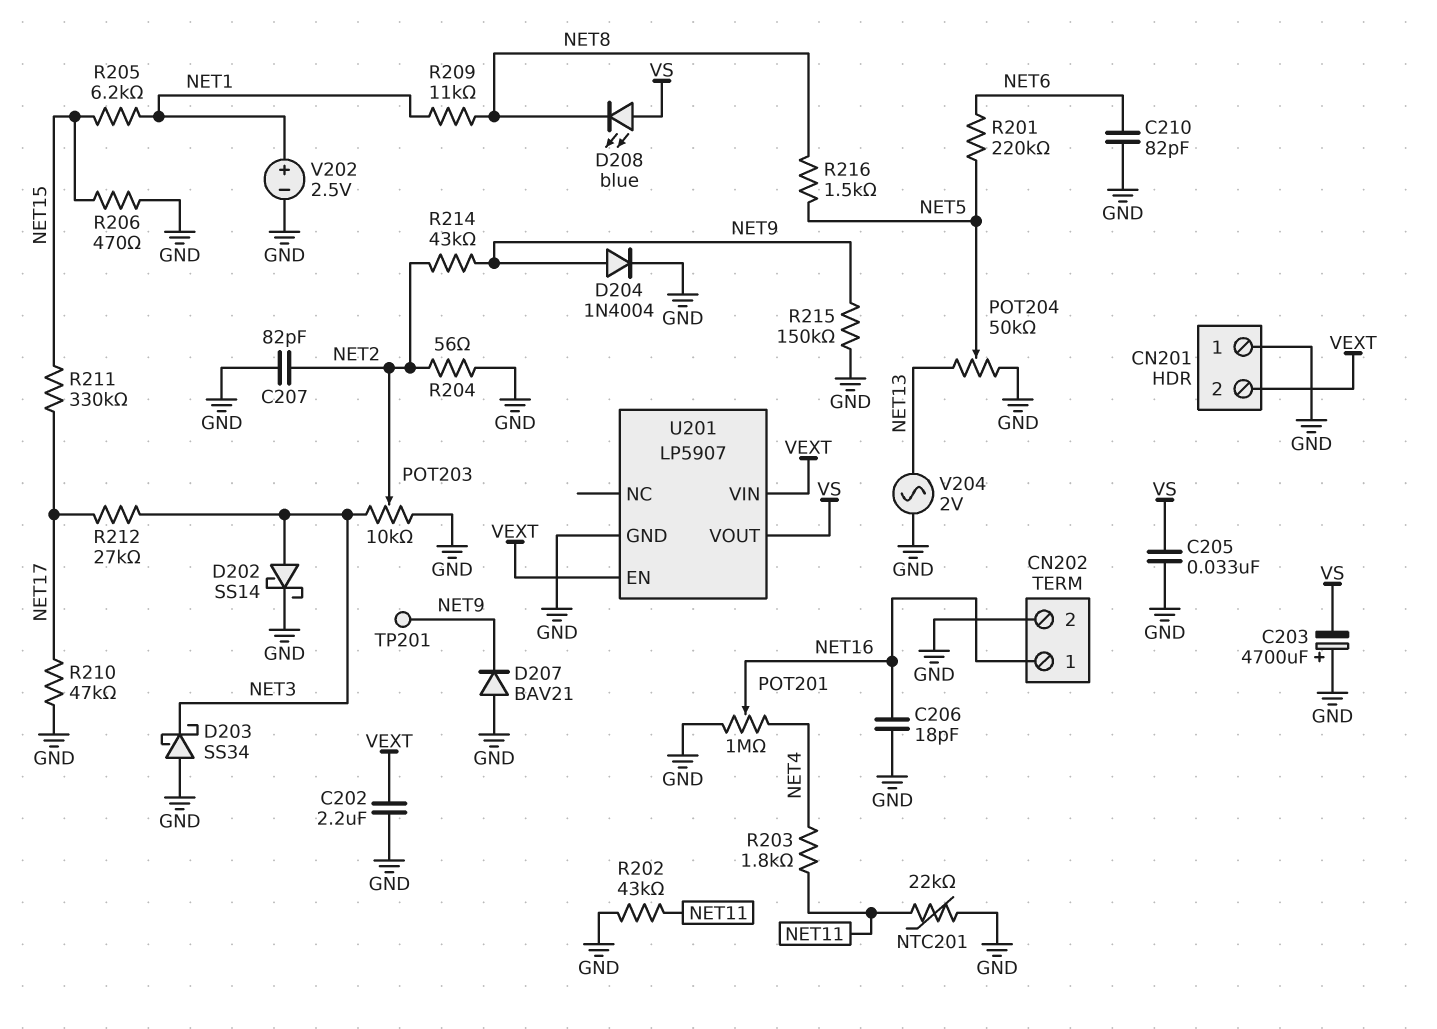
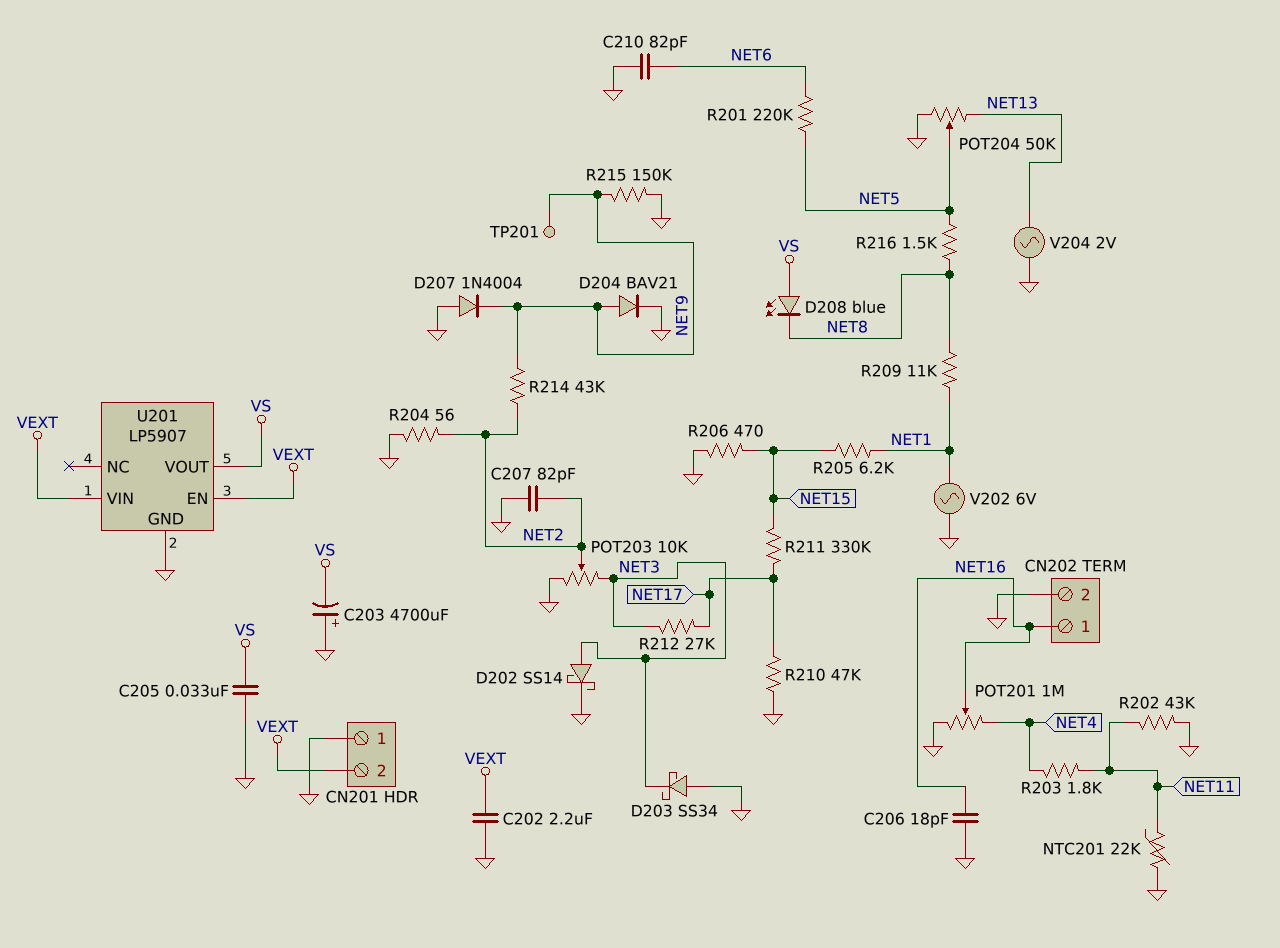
D204: diode 1N4004 (A NET9, K GND) -> diode BAV21 (A NET9, K GND)
D207: diode BAV21 (A GND, K NET9) -> diode 1N4004 (A GND, K NET9)
V202: 2.5V (plus NET1, minus GND) -> AC 6V (GND, NET1)

